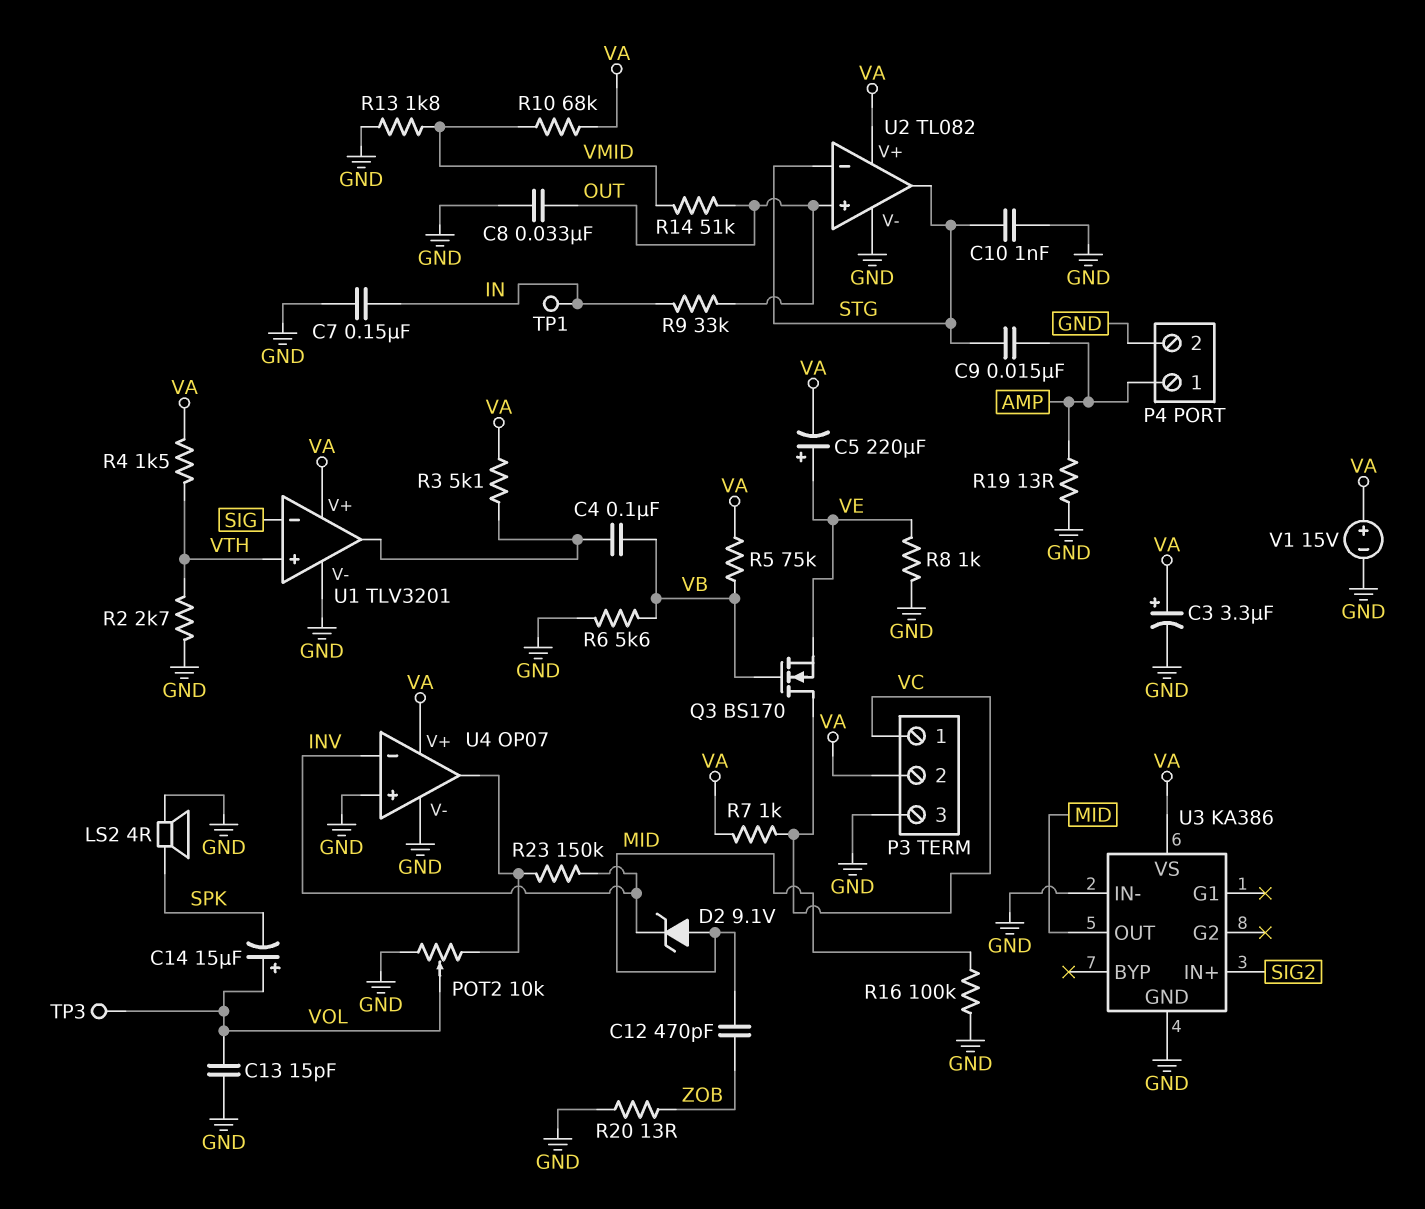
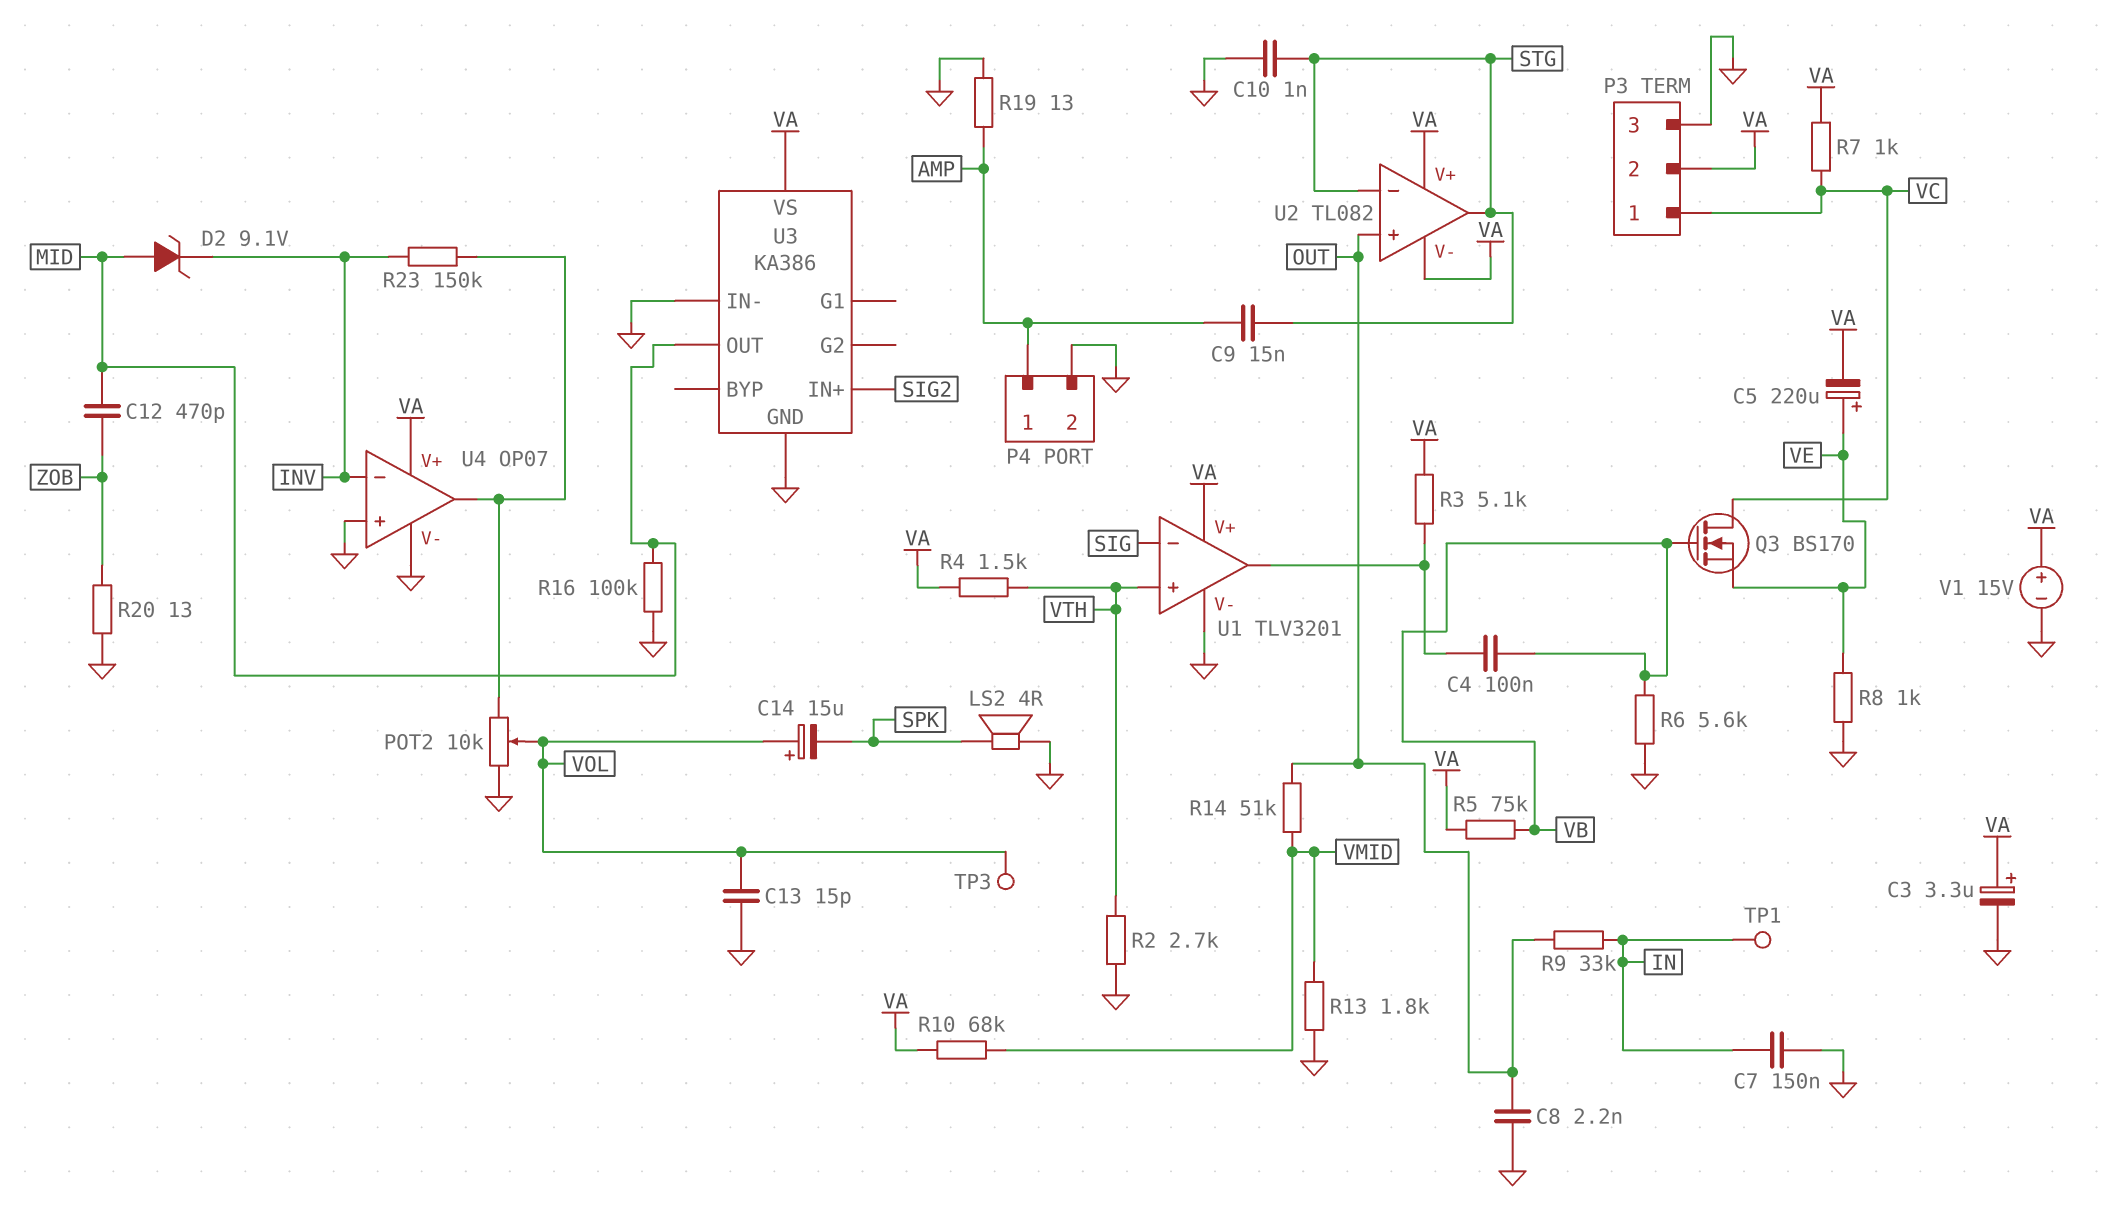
C8: 33nF (GND, OUT) -> 2.2nF (GND, OUT)
U2 pin V-: GND -> VA

